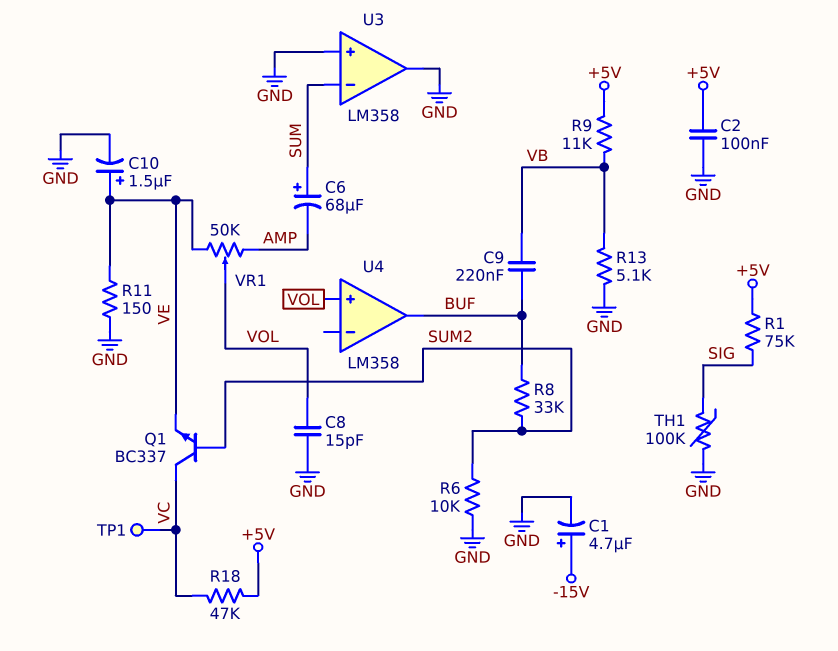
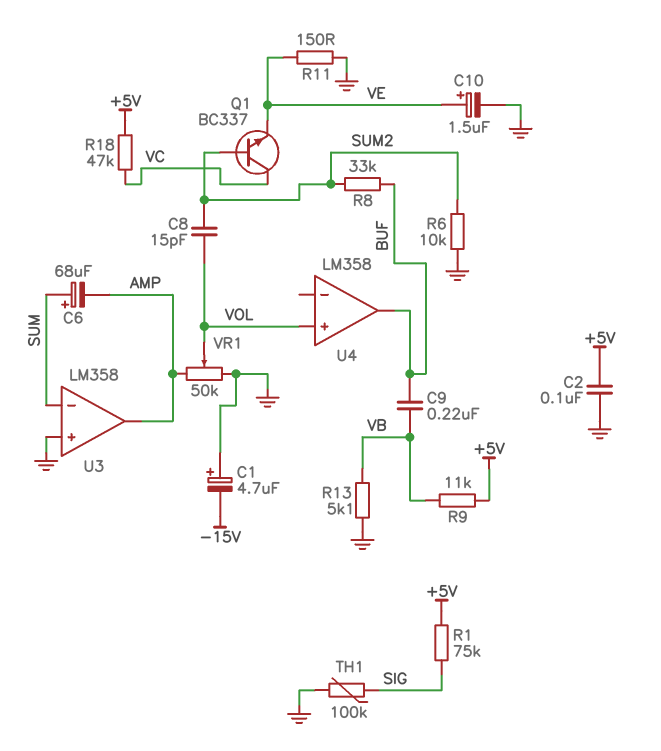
C1: 4.7uF (plus -15V, minus GND) -> 4.7uF (plus GND, minus -15V)
C8: 15pF (GND, VOL) -> 15pF (SUM2, VOL)
TP1: test point (VC) -> none
U3 pin out: GND -> AMP
VR1: 50k (AMP, VE, wiper VOL) -> 50k (AMP, GND, wiper VOL)

